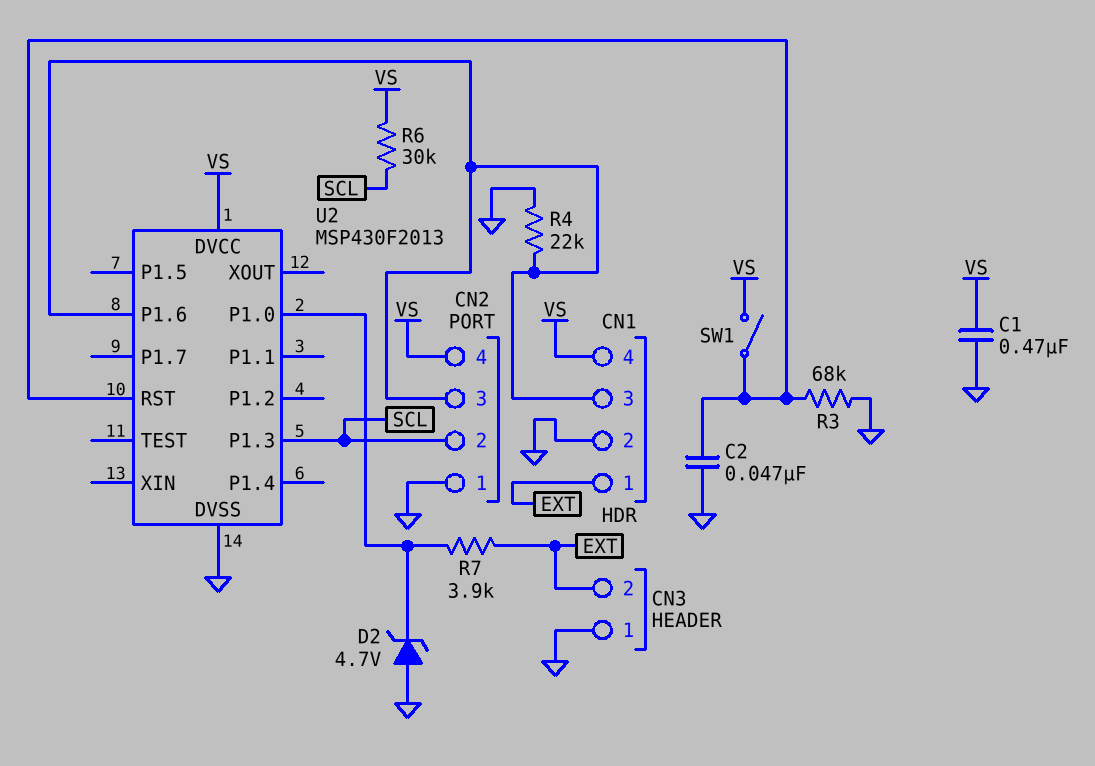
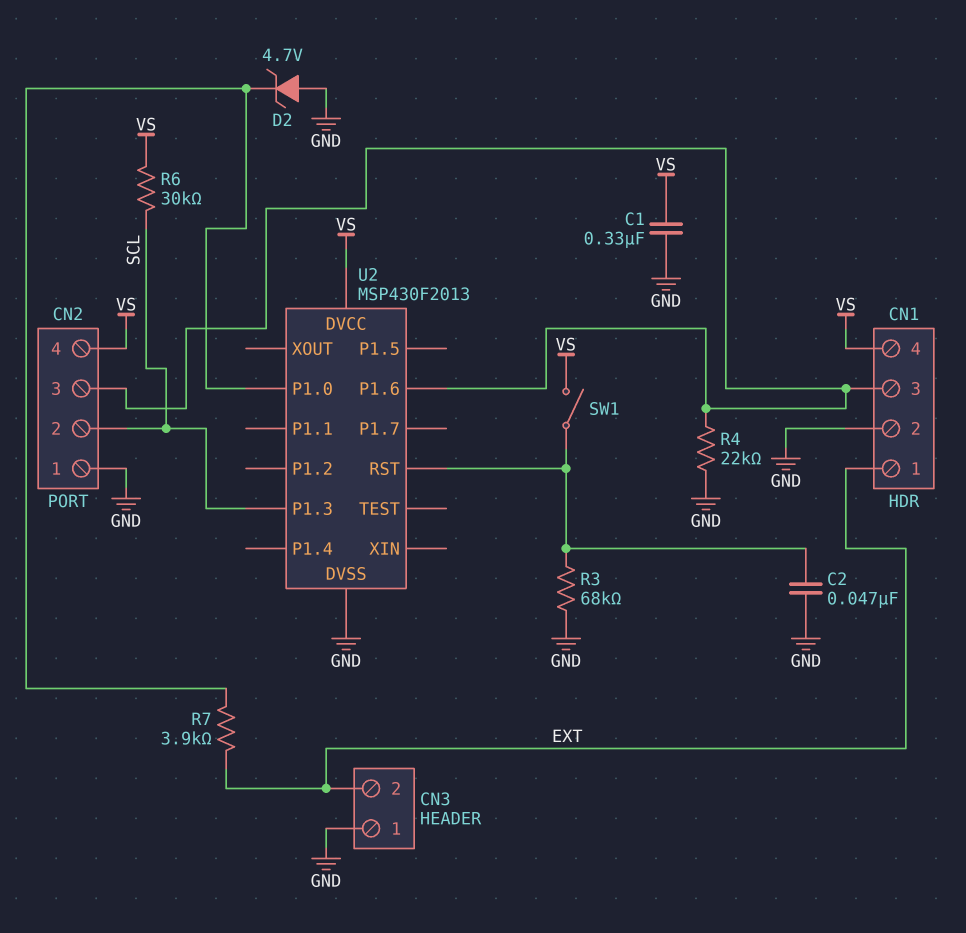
C1: 470nF (GND, VS) -> 330nF (GND, VS)

